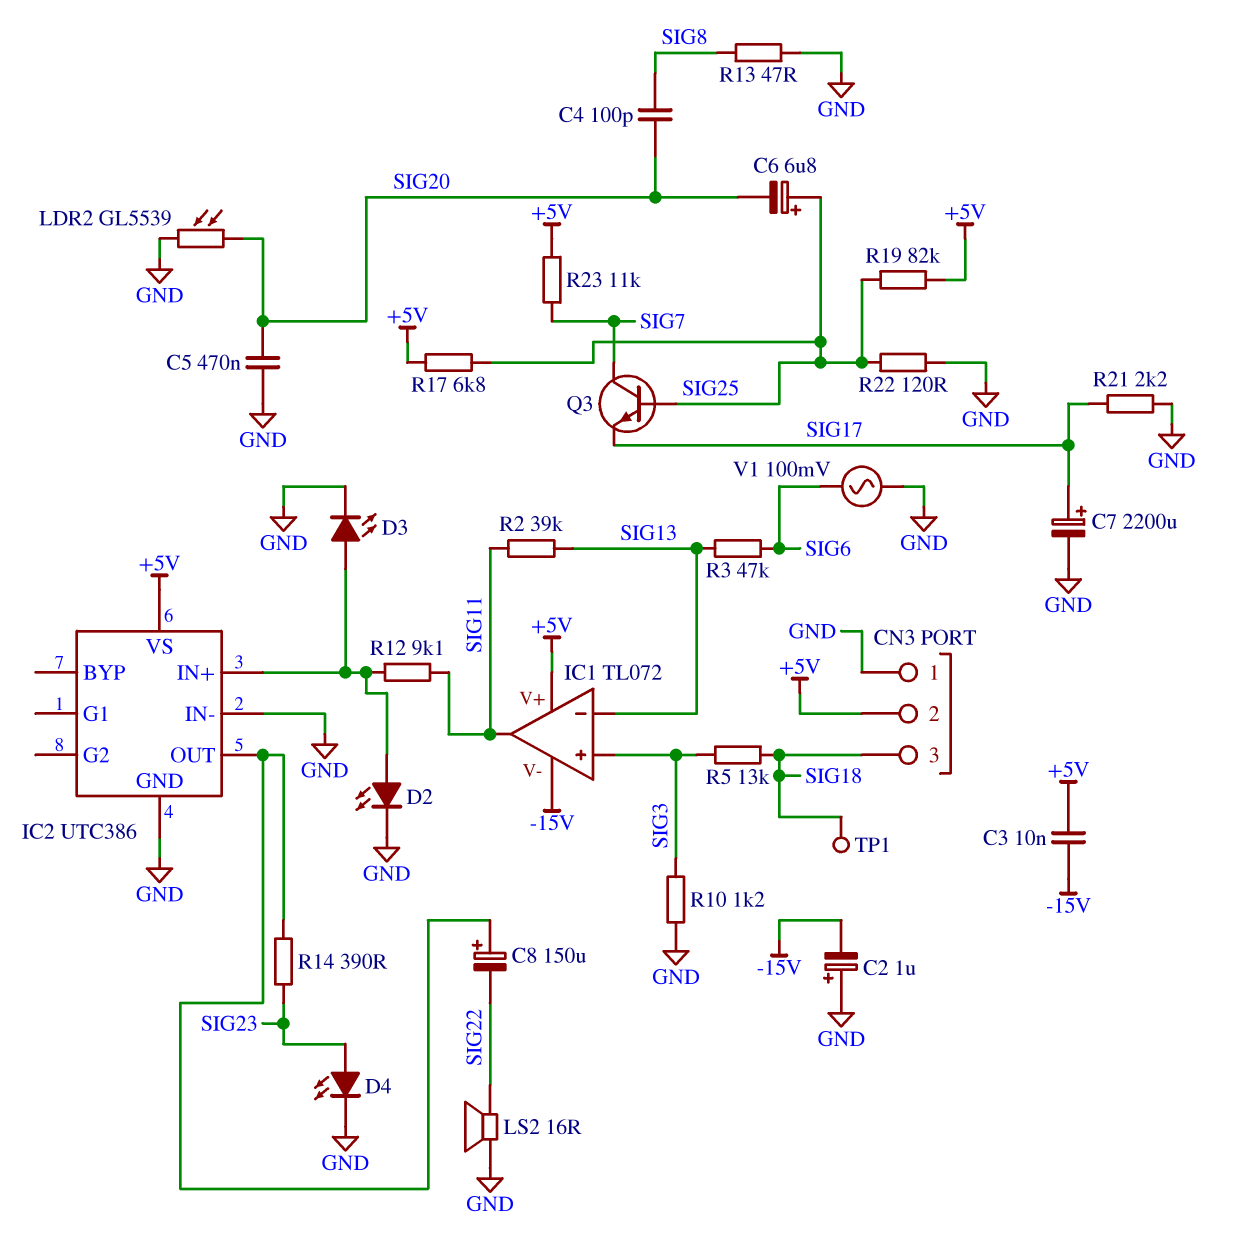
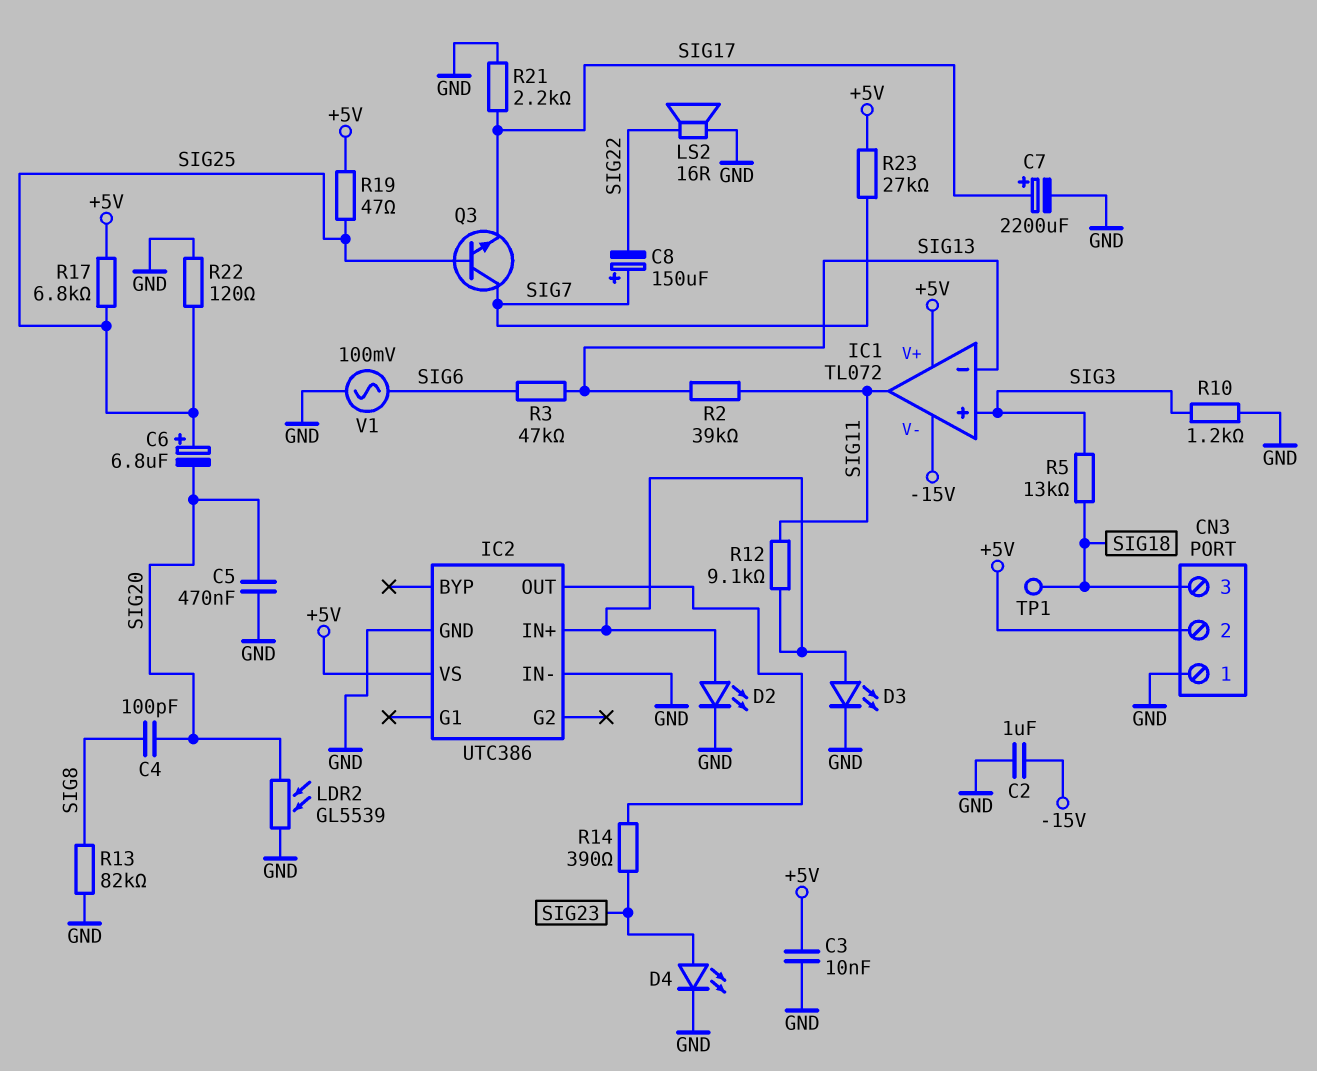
C2: 1uF (plus GND, minus -15V) -> 1uF (-15V, GND)
C3: 10nF (+5V, -15V) -> 10nF (+5V, GND)
C8: 150uF (plus IC2/OUT, minus SIG22) -> 150uF (plus SIG7, minus SIG22)
R13: 47 (GND, SIG8) -> 82k (GND, SIG8)
R19: 82k (+5V, SIG25) -> 47 (+5V, SIG25)
R23: 11k (+5V, SIG7) -> 27k (+5V, SIG7)

